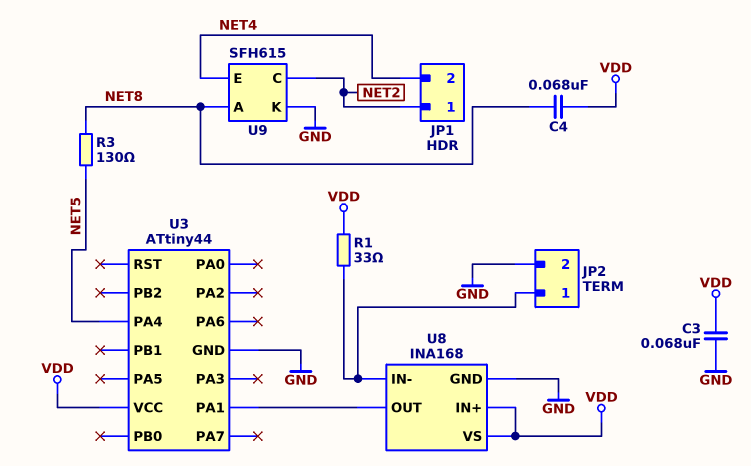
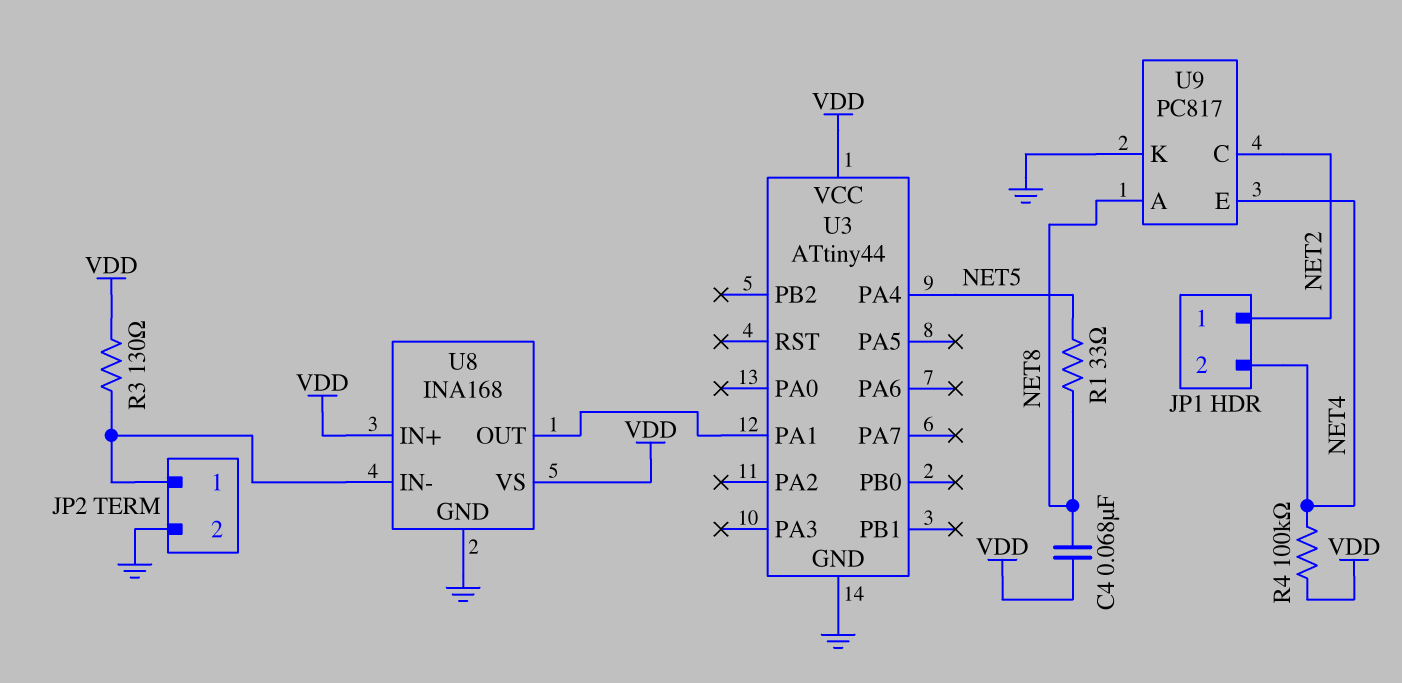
C3: 68nF (GND, VDD) -> none
R1: 33 (JP2/1, VDD) -> 33 (NET5, NET8)
R3: 130 (NET5, NET8) -> 130 (JP2/1, VDD)
R4: none -> 100k (NET4, VDD)
U9: SFH615 -> PC817

